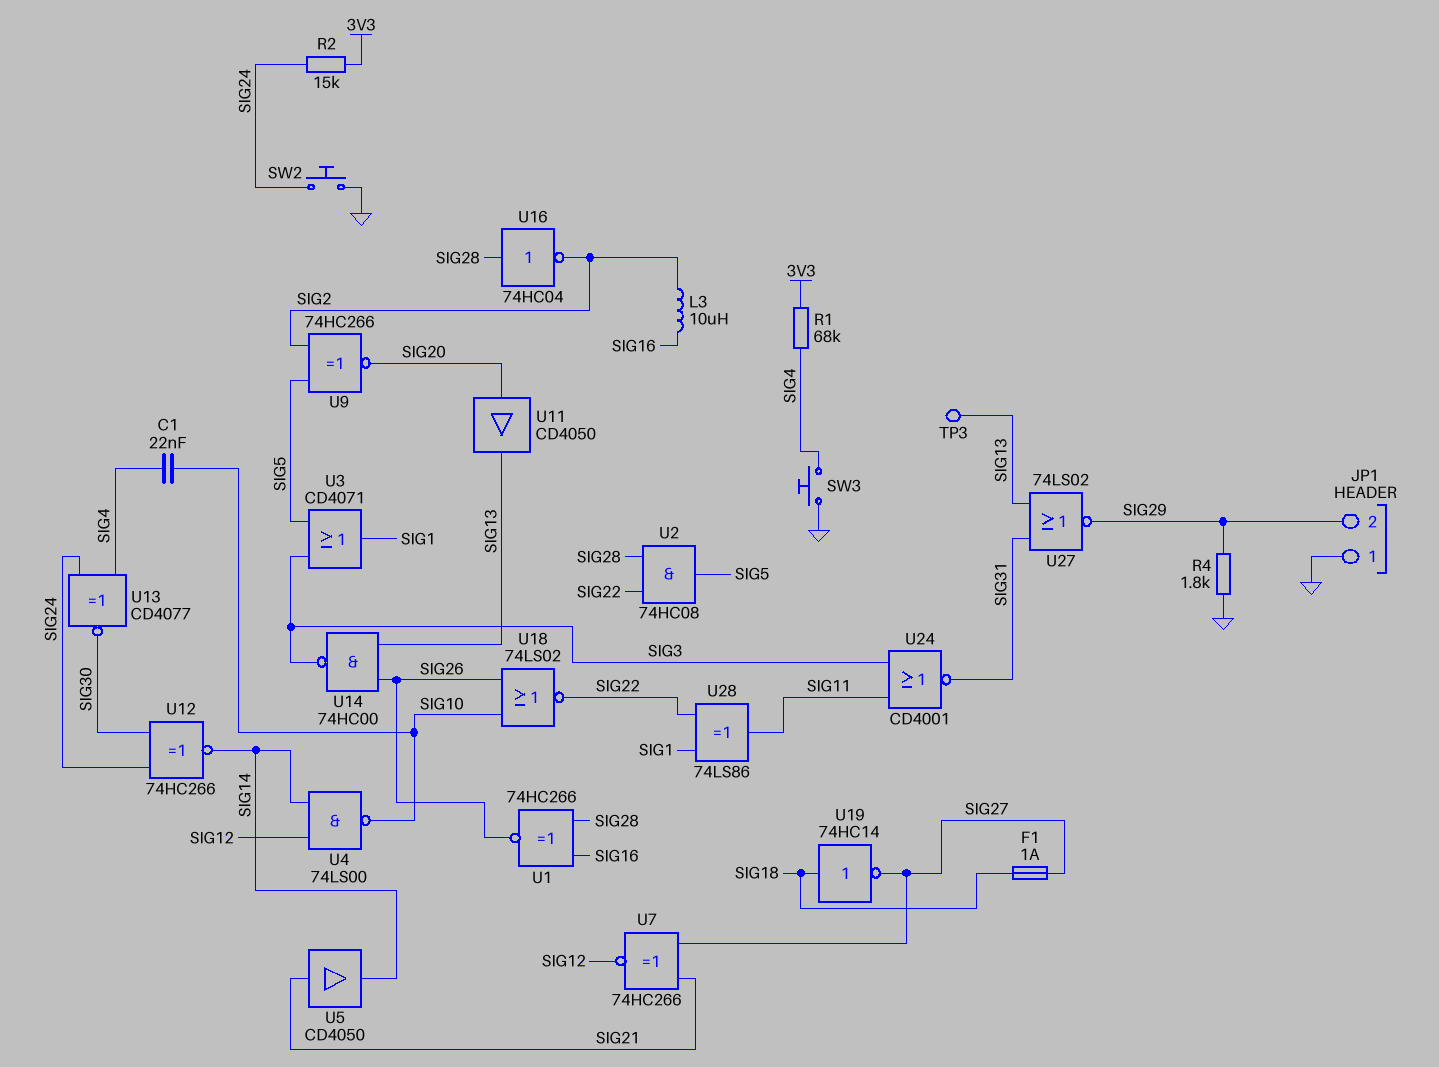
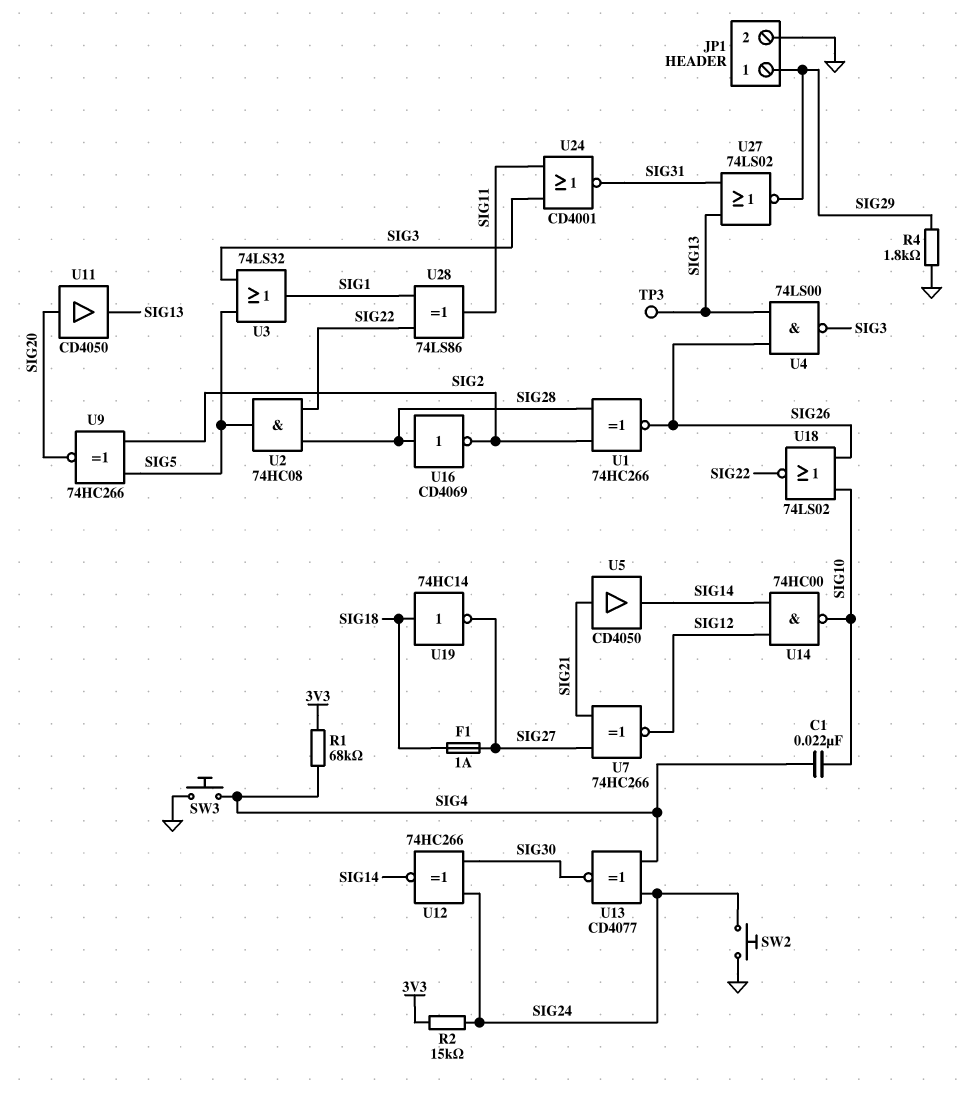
JP1 pin 1: GND -> SIG29
JP1 pin 2: SIG29 -> GND
L3: 10uH (SIG2, SIG16) -> none
U1: XNOR 74HC266 (in SIG16, in SIG28, out SIG26) -> XNOR 74HC266 (in SIG2, in SIG28, out SIG26)
U3: OR CD4071 (in SIG3, in SIG5, out SIG1) -> OR 74LS32 (in SIG3, in SIG5, out SIG1)
U4: NAND 74LS00 (in SIG12, in SIG14, out SIG10) -> NAND 74LS00 (in SIG13, in SIG26, out SIG3)
U14: NAND 74HC00 (in SIG13, in SIG26, out SIG3) -> NAND 74HC00 (in SIG12, in SIG14, out SIG10)
U16: NOT 74HC04 (in SIG28, out SIG2) -> NOT CD4069 (in SIG28, out SIG2)

